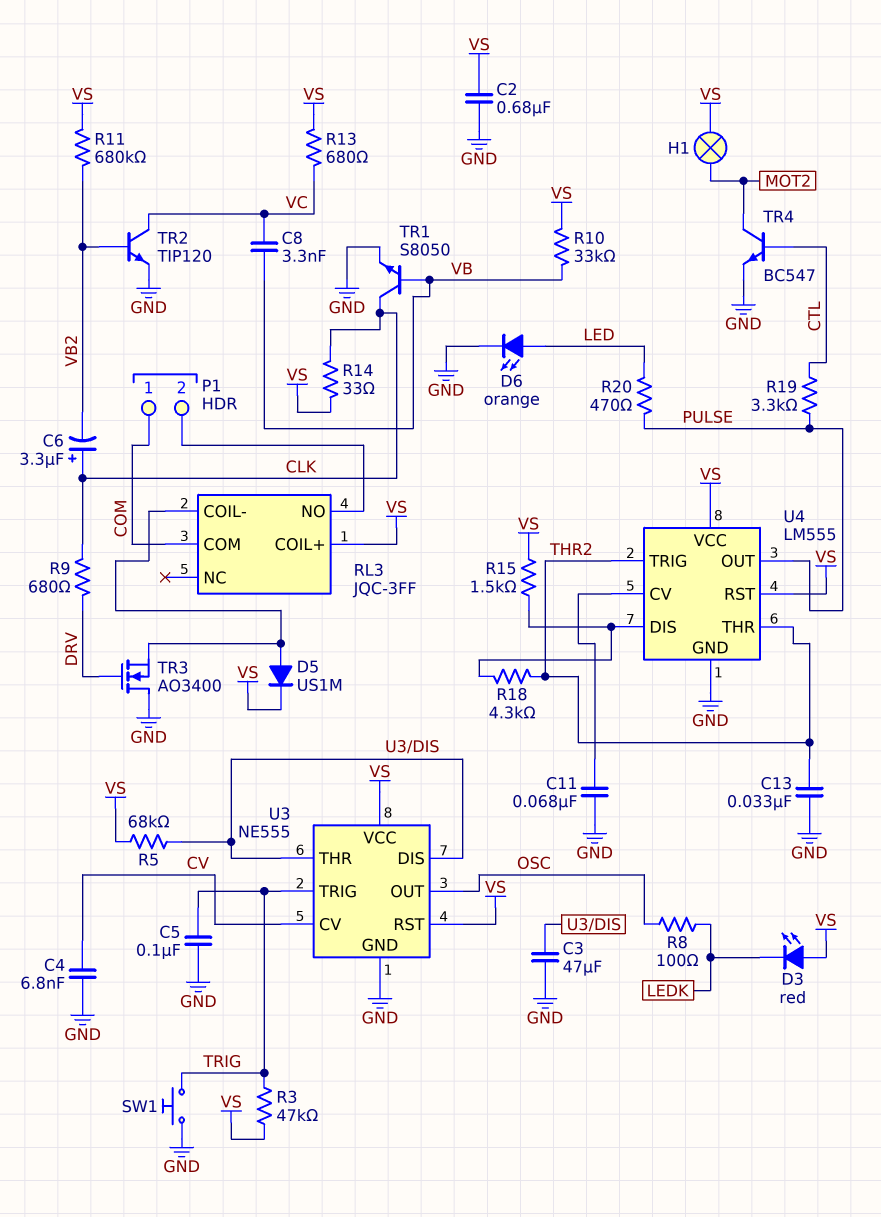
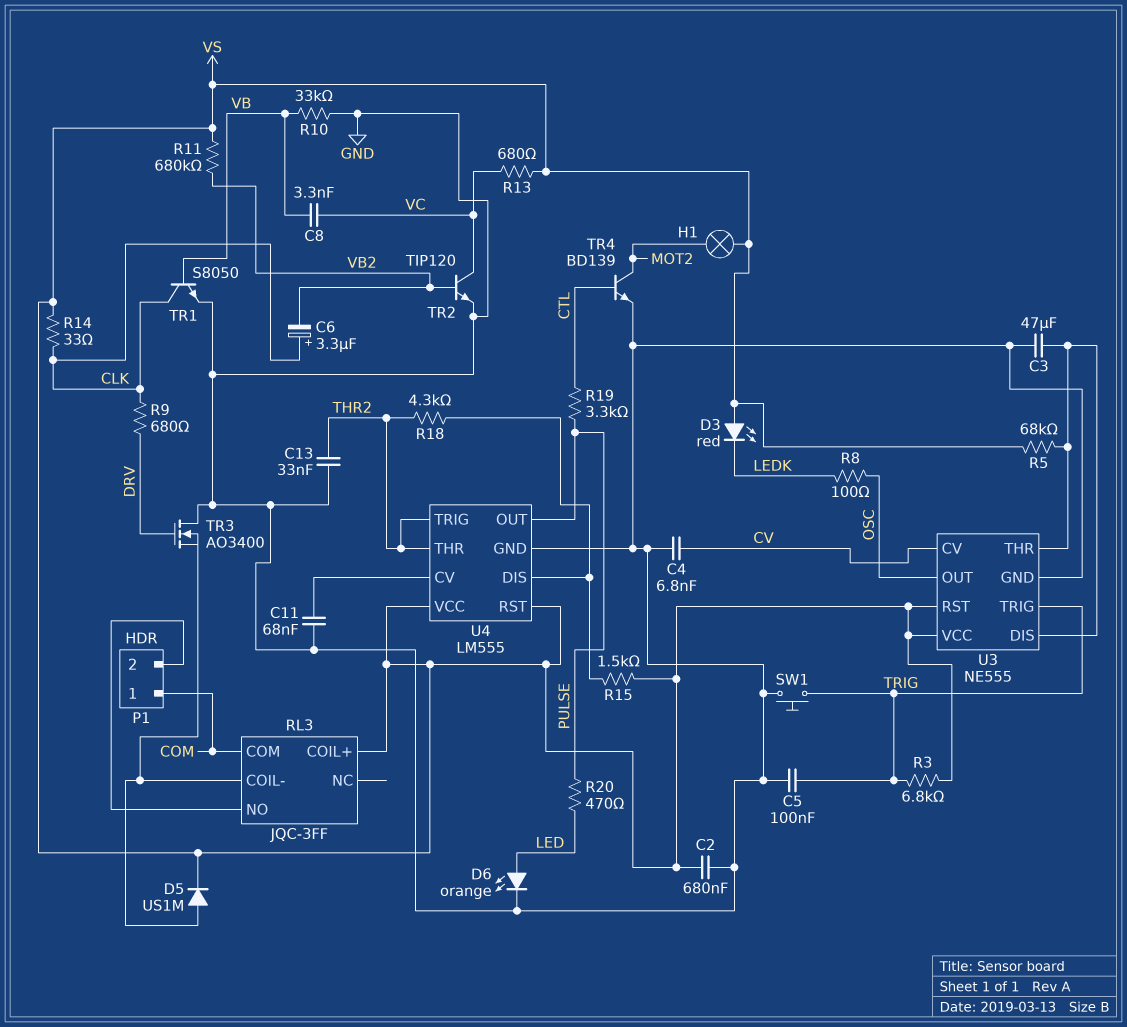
R3: 47k (TRIG, VS) -> 6.8k (TRIG, VS)
R10: 33k (VB, VS) -> 33k (GND, VB)
TR4: NPN BC547 (B CTL, C MOT2, E GND) -> NPN BD139 (B CTL, C MOT2, E GND)

